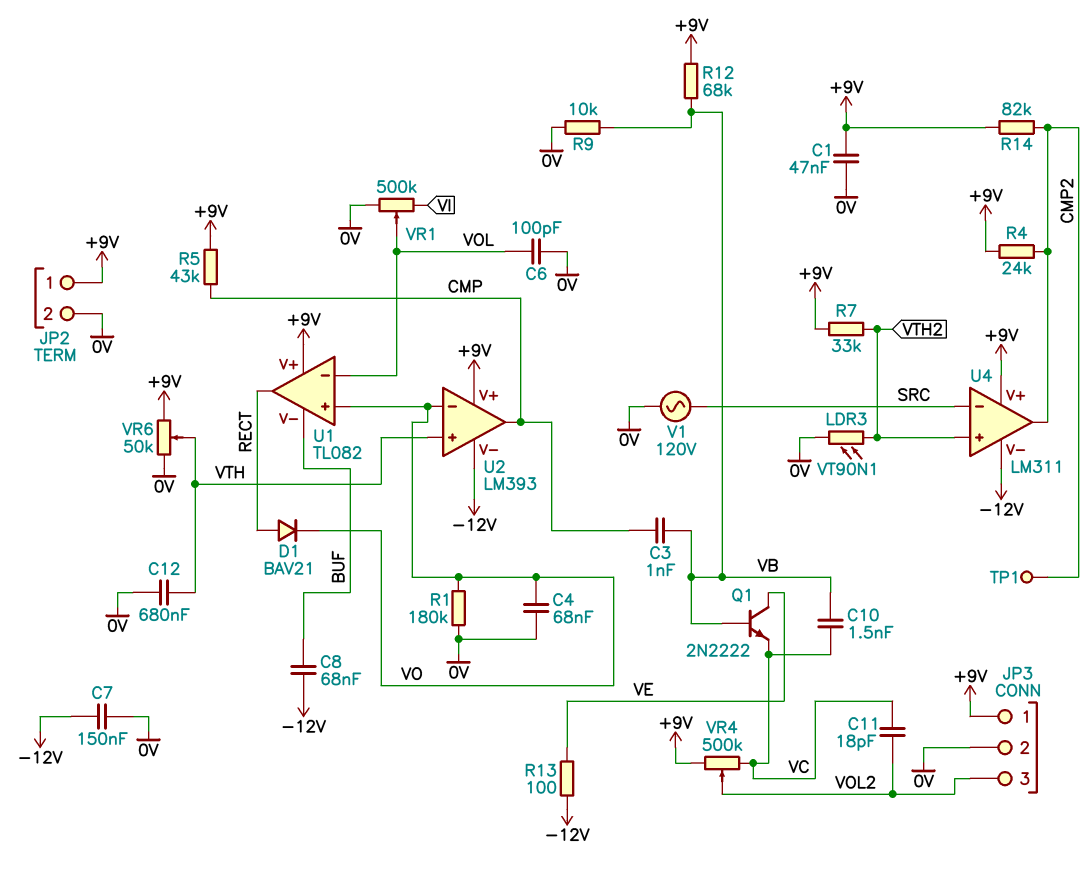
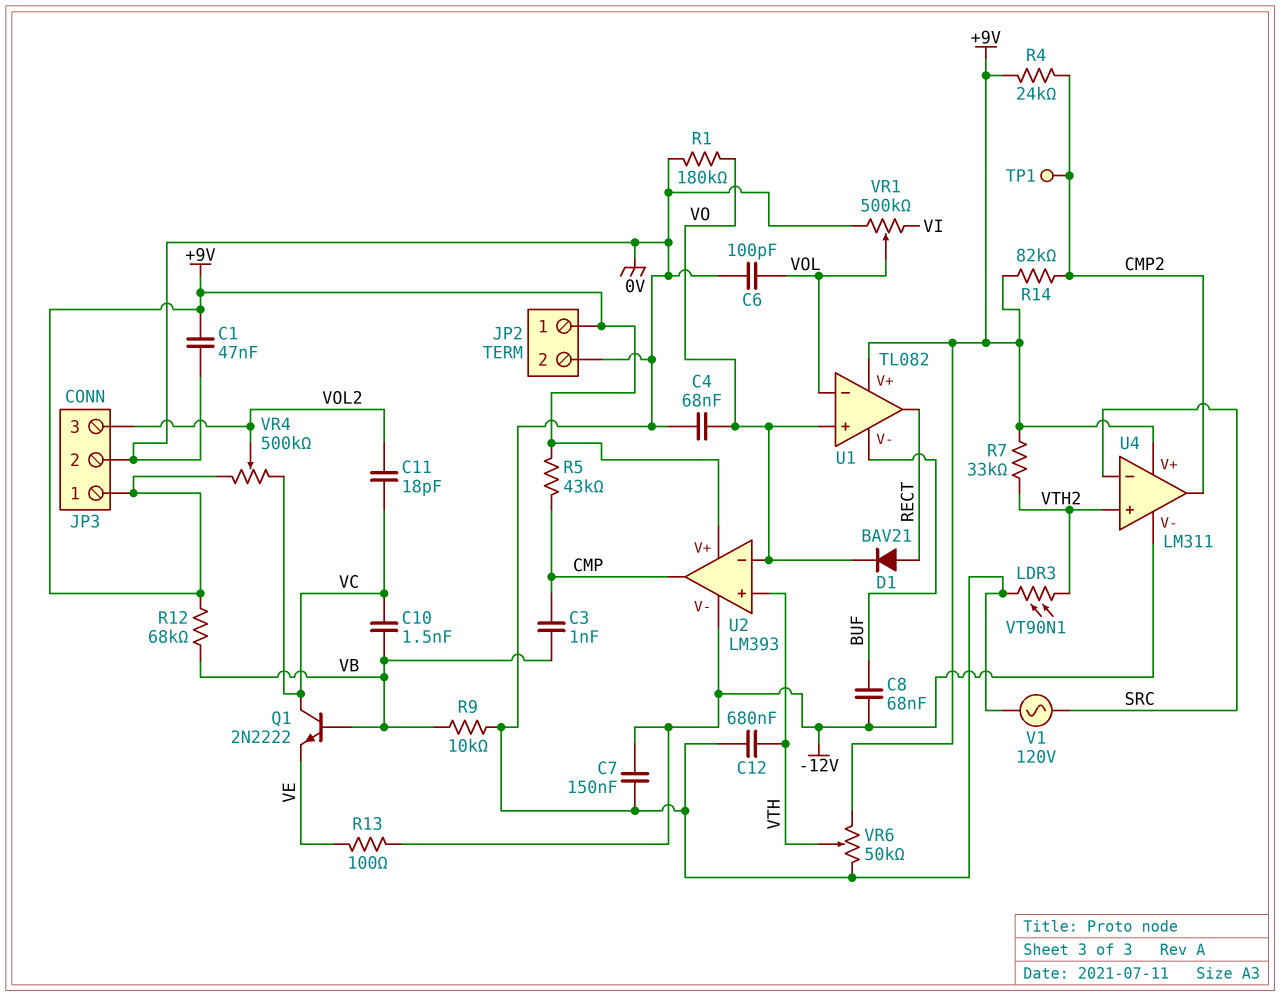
Q1: NPN 2N2222 (B VB, C VE, E VC) -> NPN 2N2222 (B VB, C VC, E VE)

